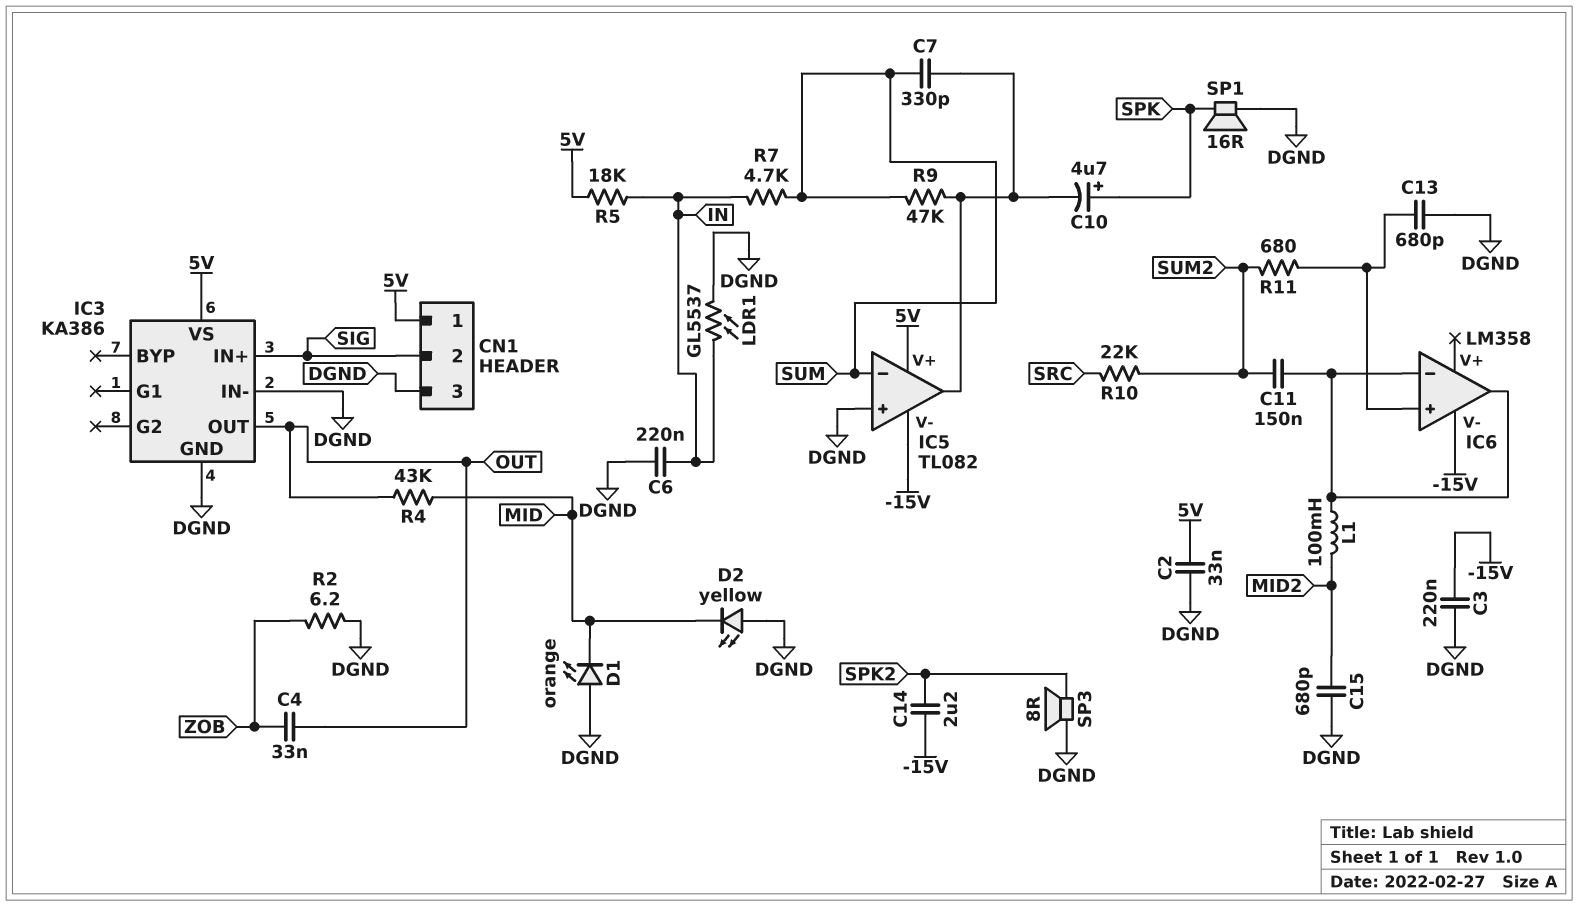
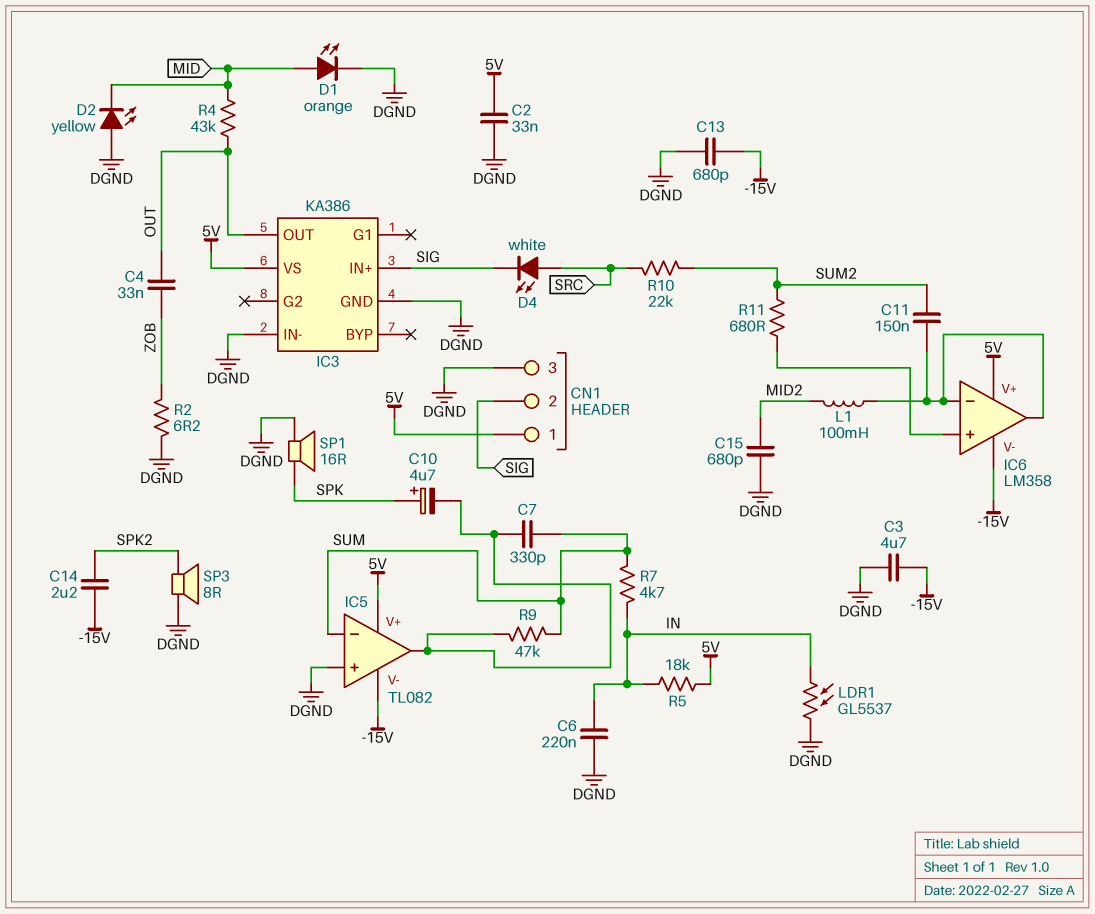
C3: 220nF (-15V, DGND) -> 4.7uF (-15V, DGND)
C13: 680pF (DGND, IC6/in+) -> 680pF (-15V, DGND)
D1: LED orange (A DGND, K MID) -> LED orange (A MID, K DGND)
D4: none -> LED white (A SRC, K SIG)
IC6 pin V+: none -> 5V

